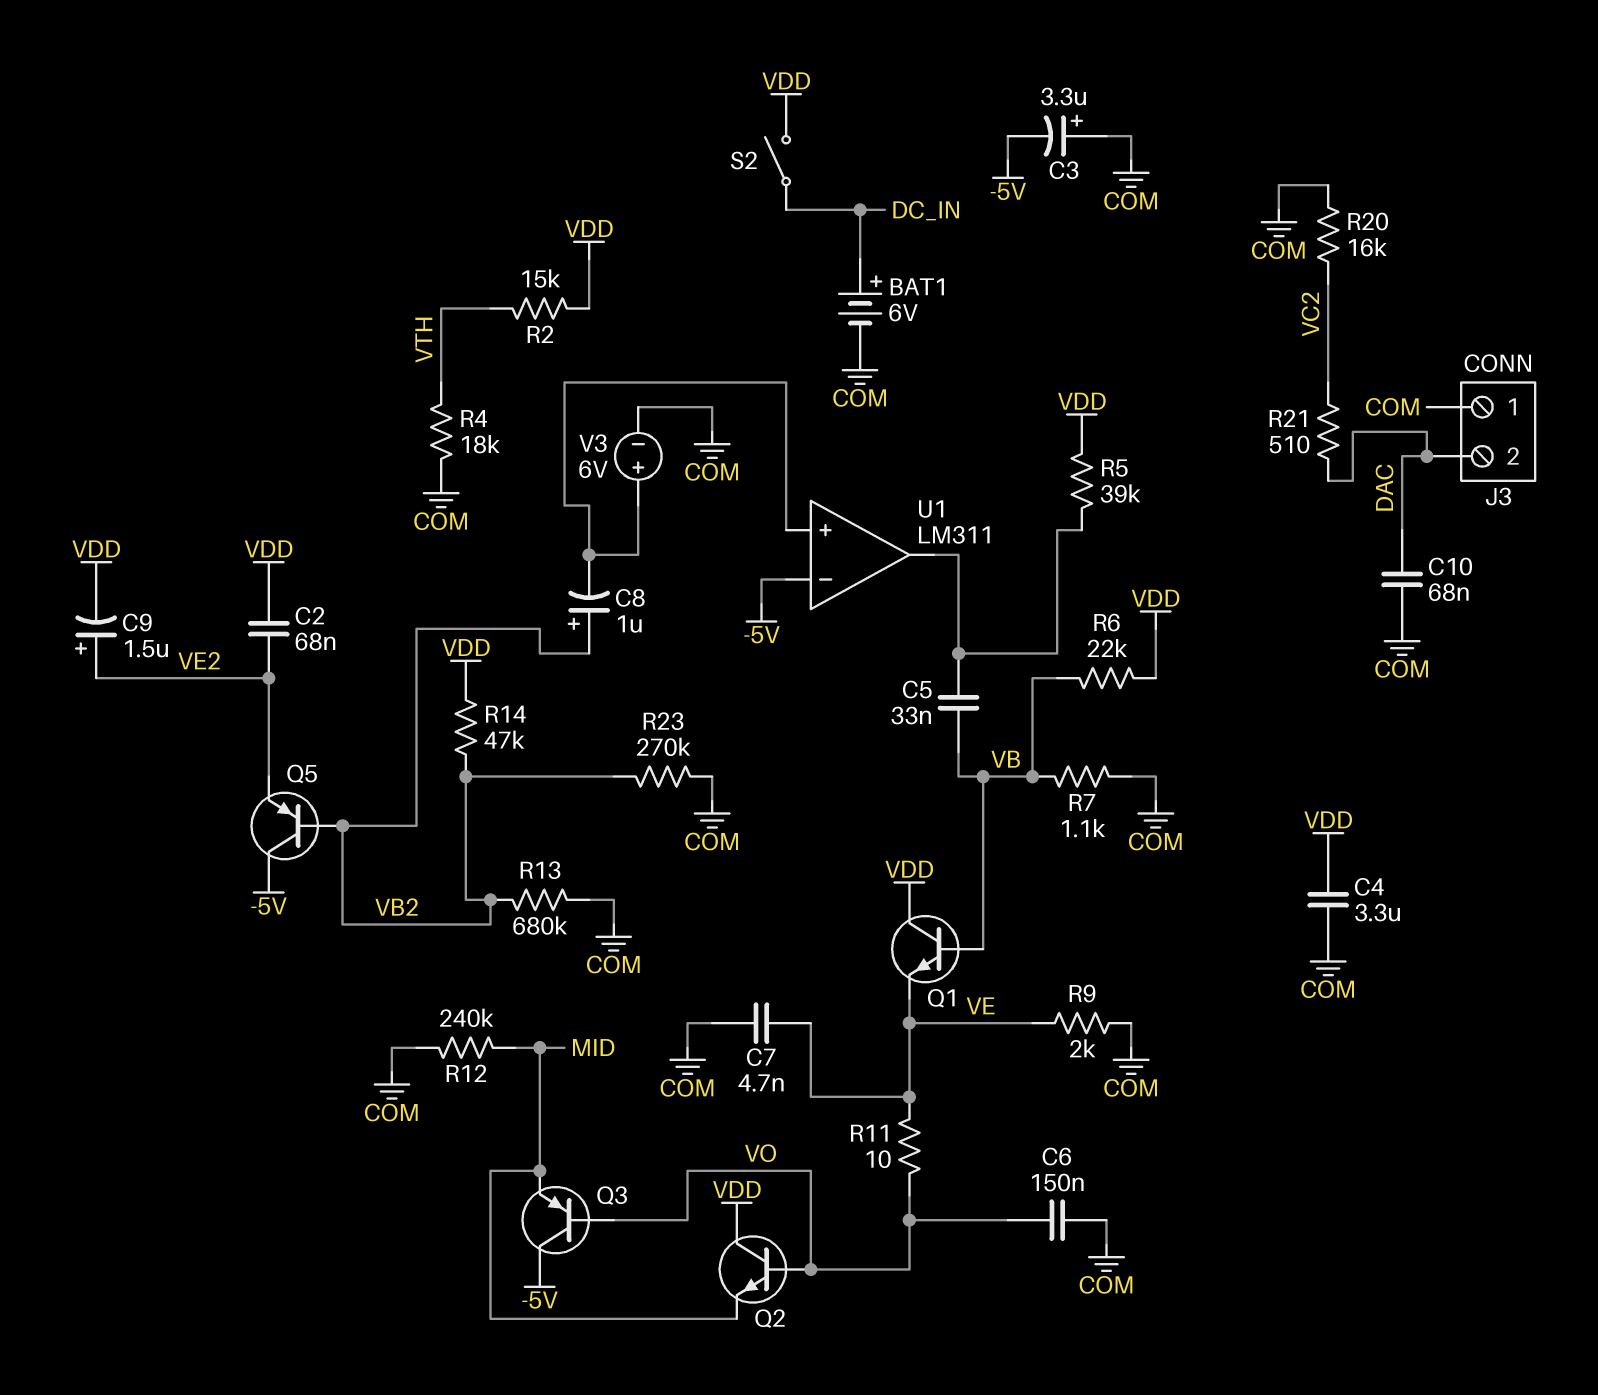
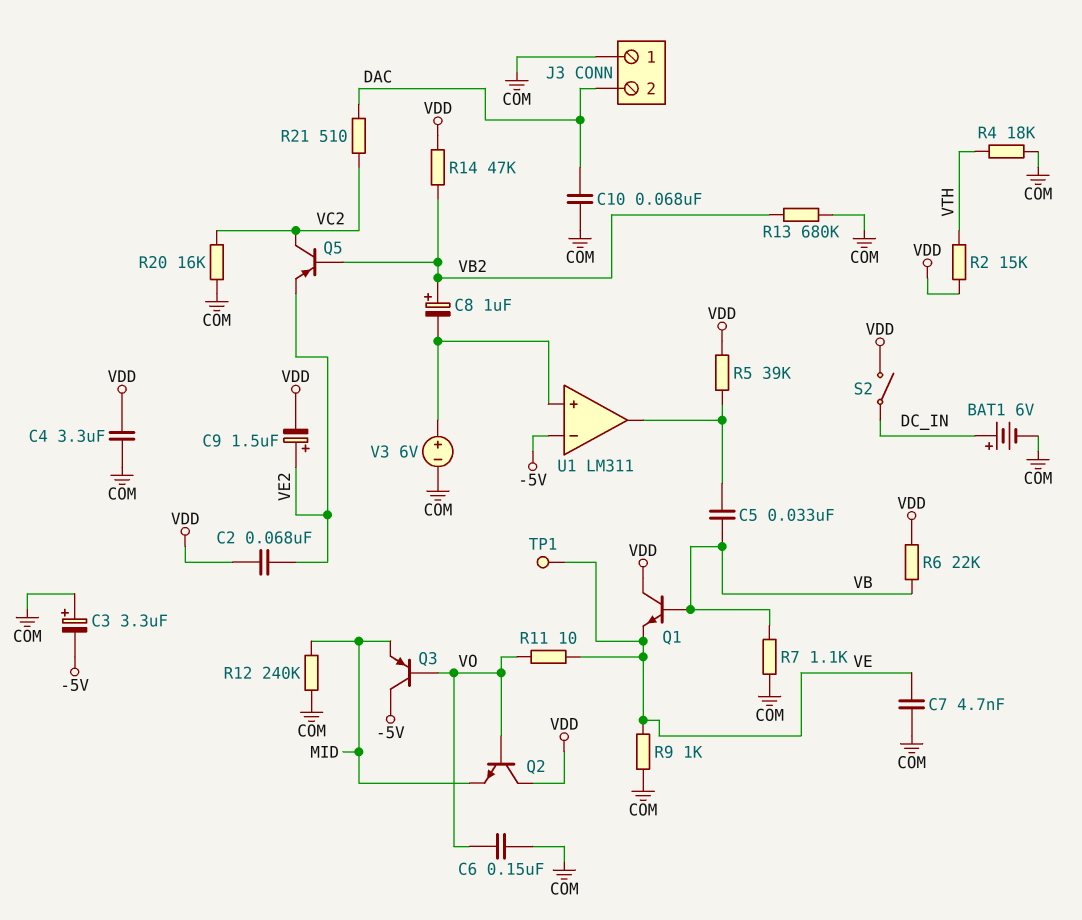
Q5: PNP (B VB2, C -5V, E VE2) -> PNP (B VB2, C VC2, E VE2)
R9: 2k (COM, VE) -> 1k (COM, VE)
R23: 270k (COM, VB2) -> none
TP1: none -> test point (VE)

